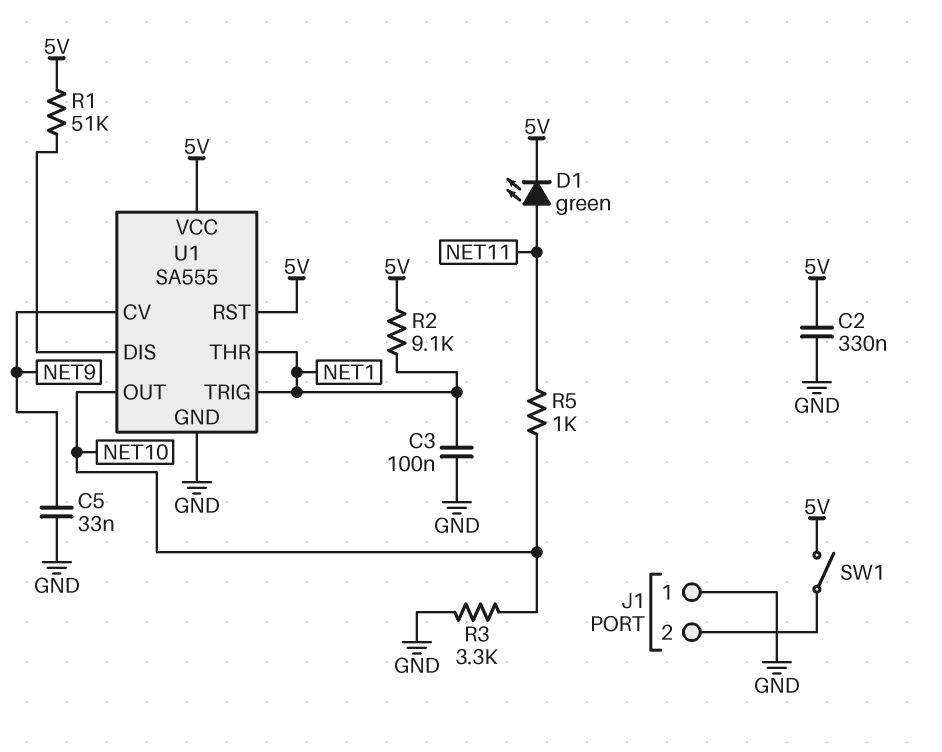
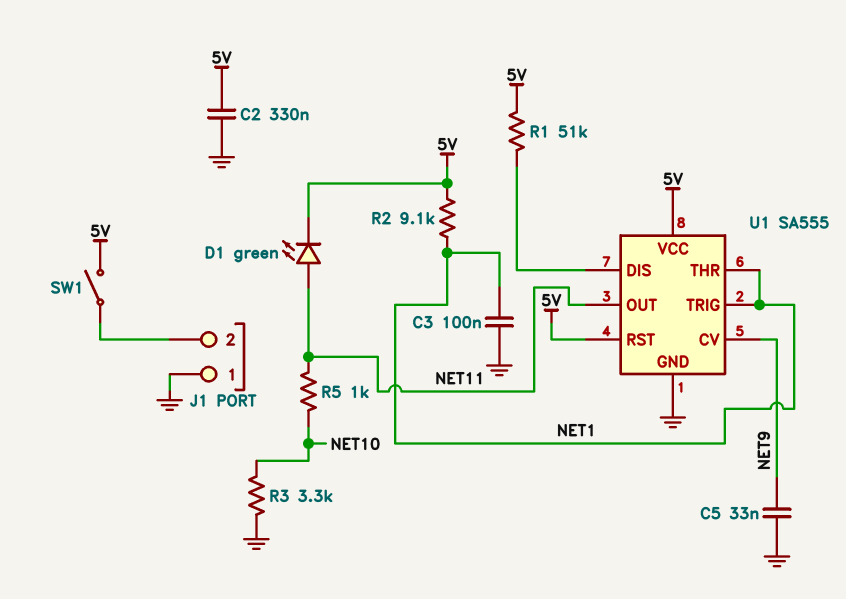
U1 pin OUT: NET10 -> NET11

